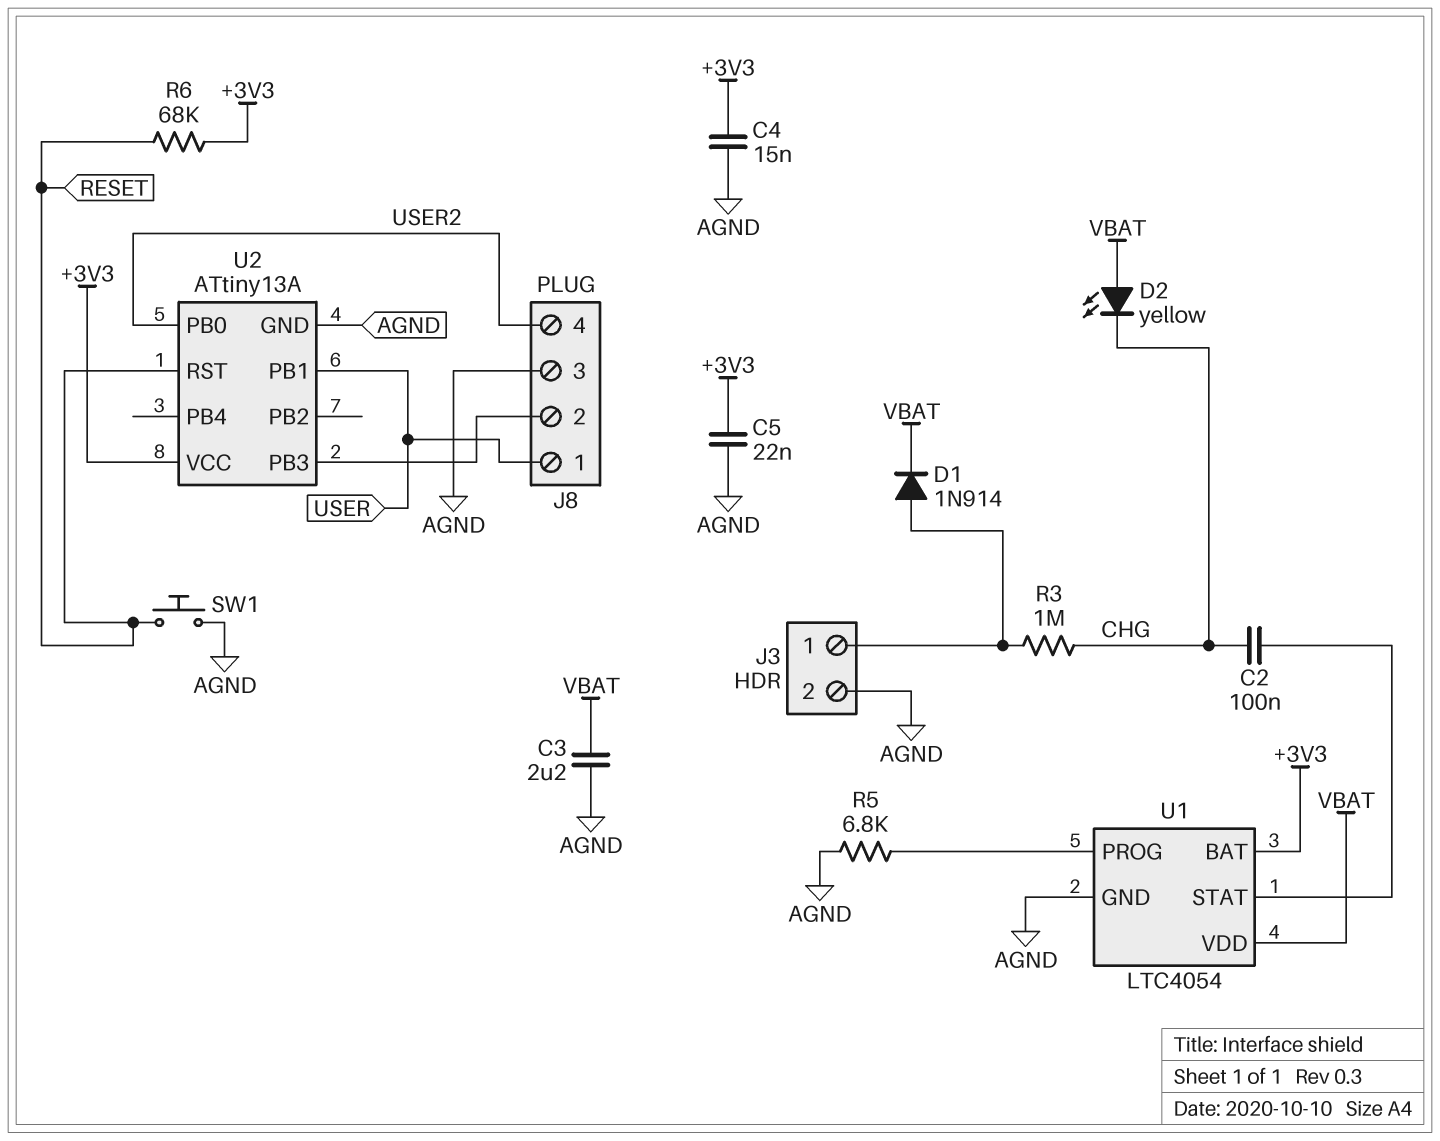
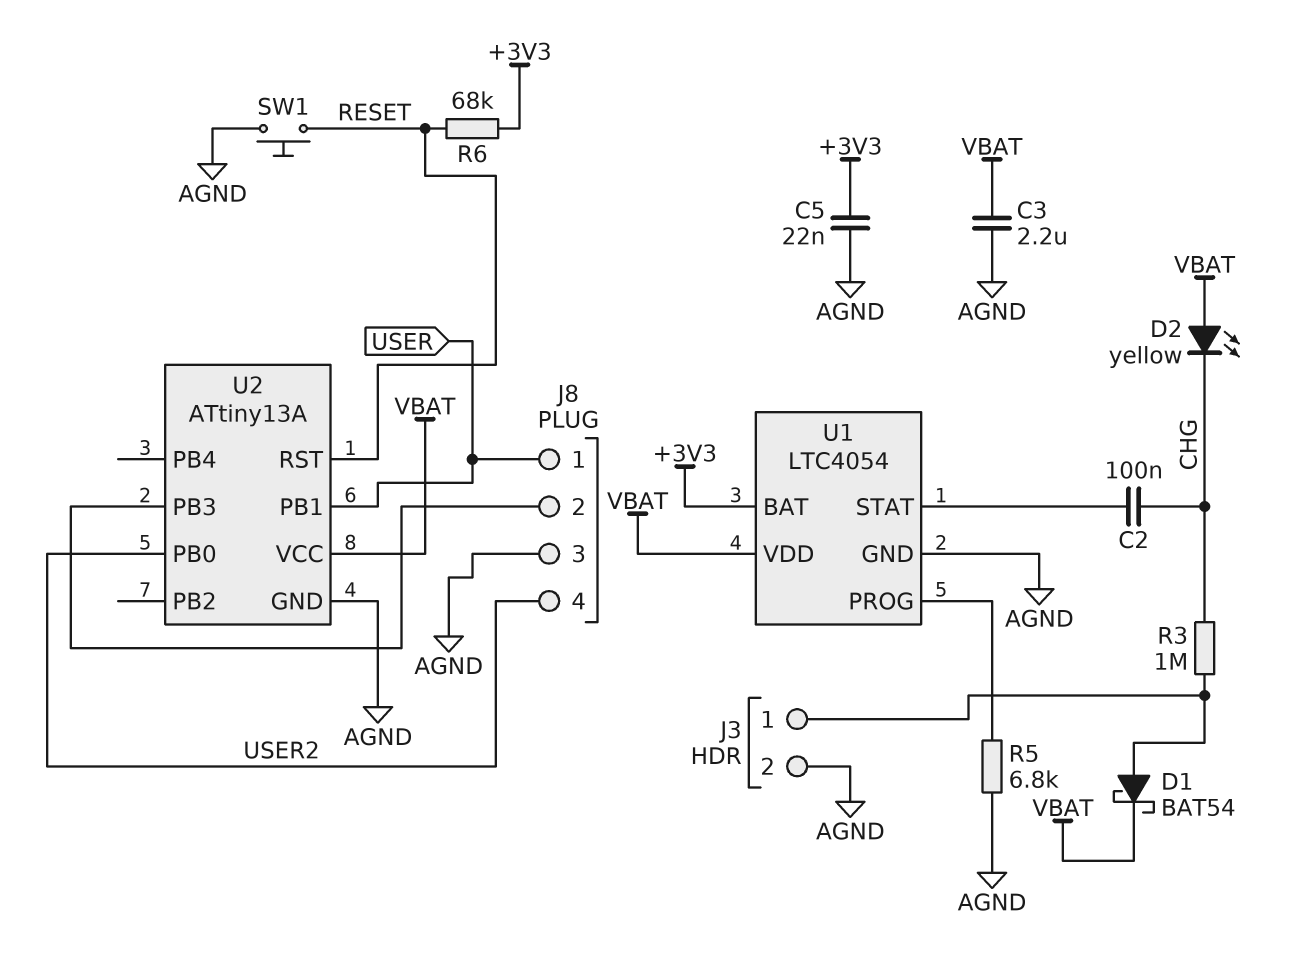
C4: 15nF (+3V3, AGND) -> none
D1: diode 1N914 (A J3/1, K VBAT) -> schottky BAT54 (A J3/1, K VBAT)
U2 pin VCC: +3V3 -> VBAT

